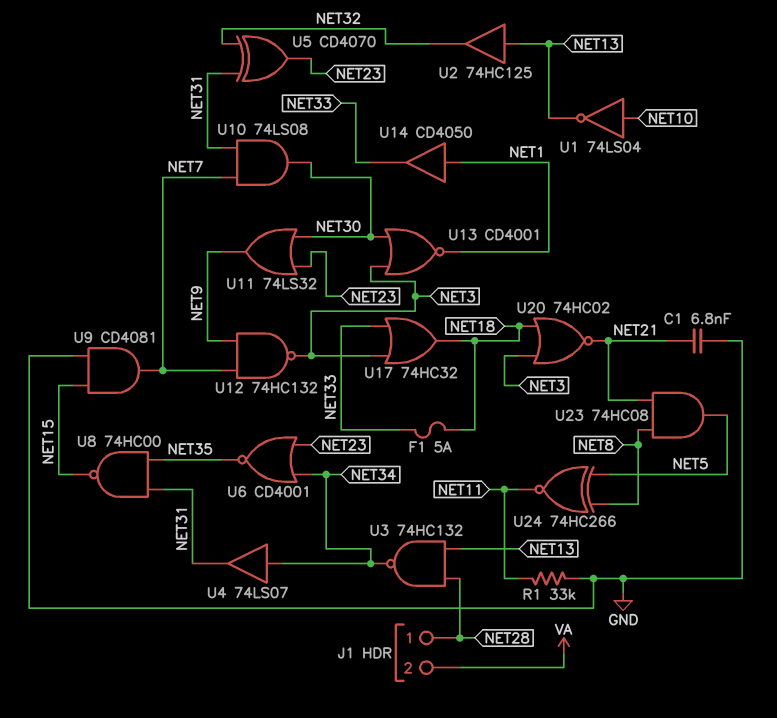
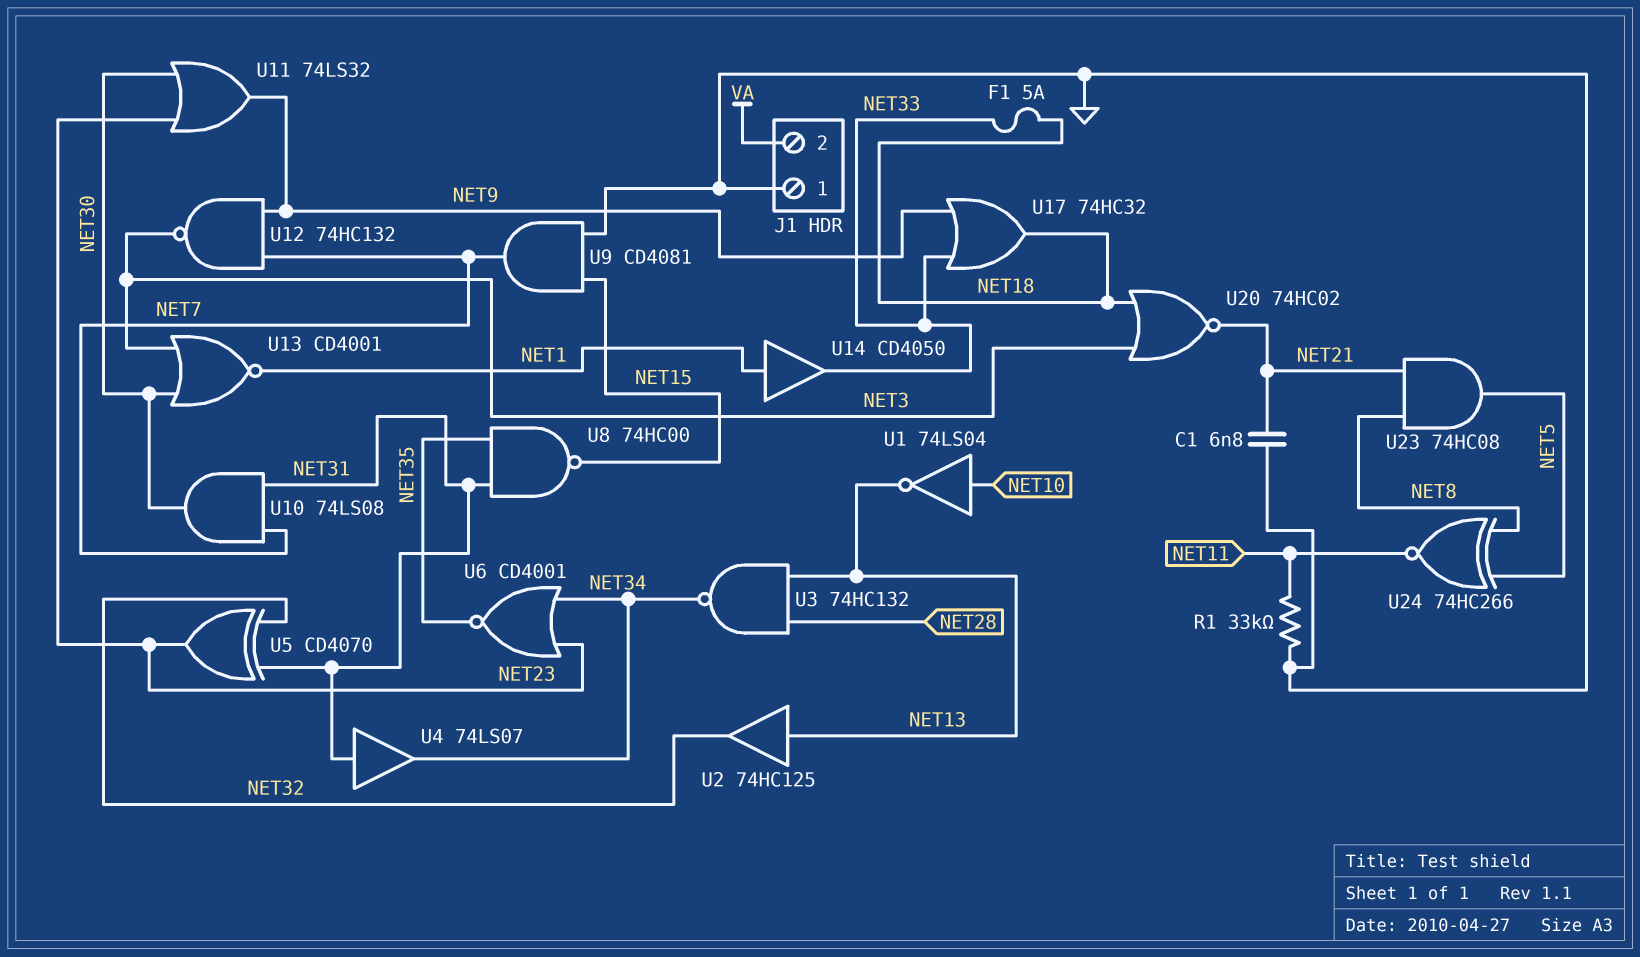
J1 pin 1: NET28 -> GND
U4: buffer 74LS07 (in NET34, out NET31) -> buffer 74LS07 (in NET31, out NET34)
U17: OR 74HC32 (in NET3, in NET33, out NET18) -> OR 74HC32 (in NET9, in NET33, out NET18)

